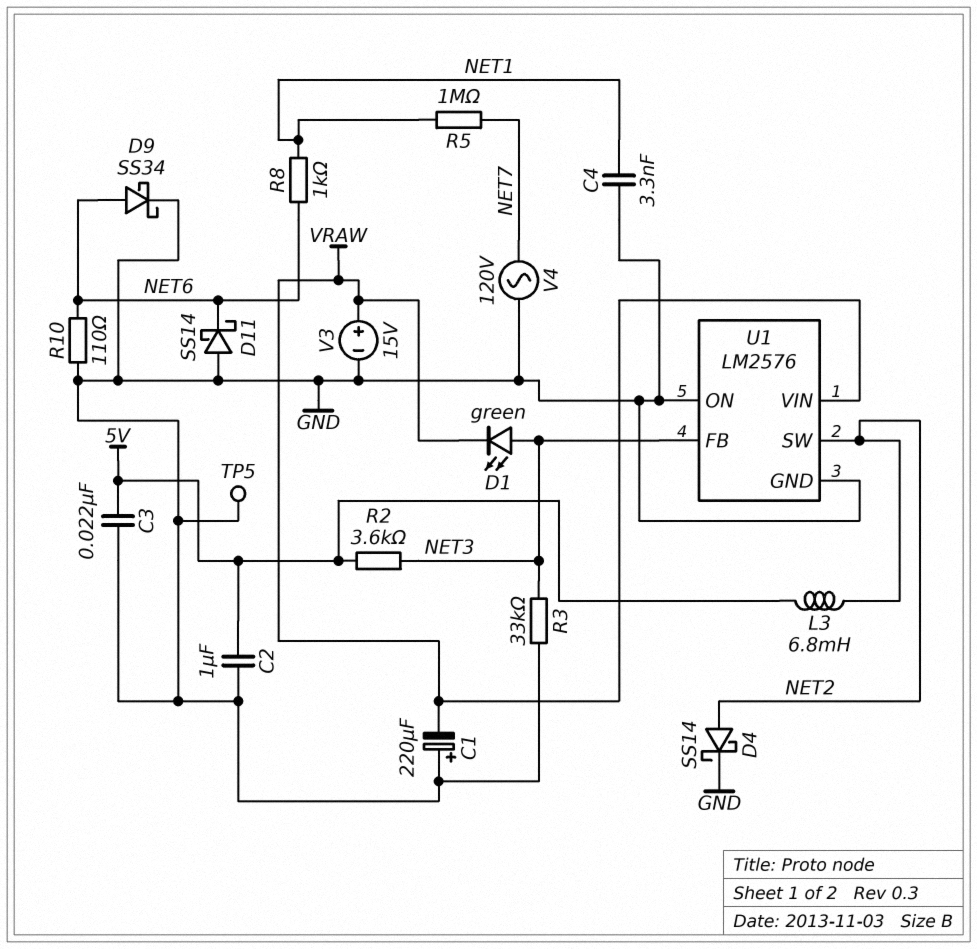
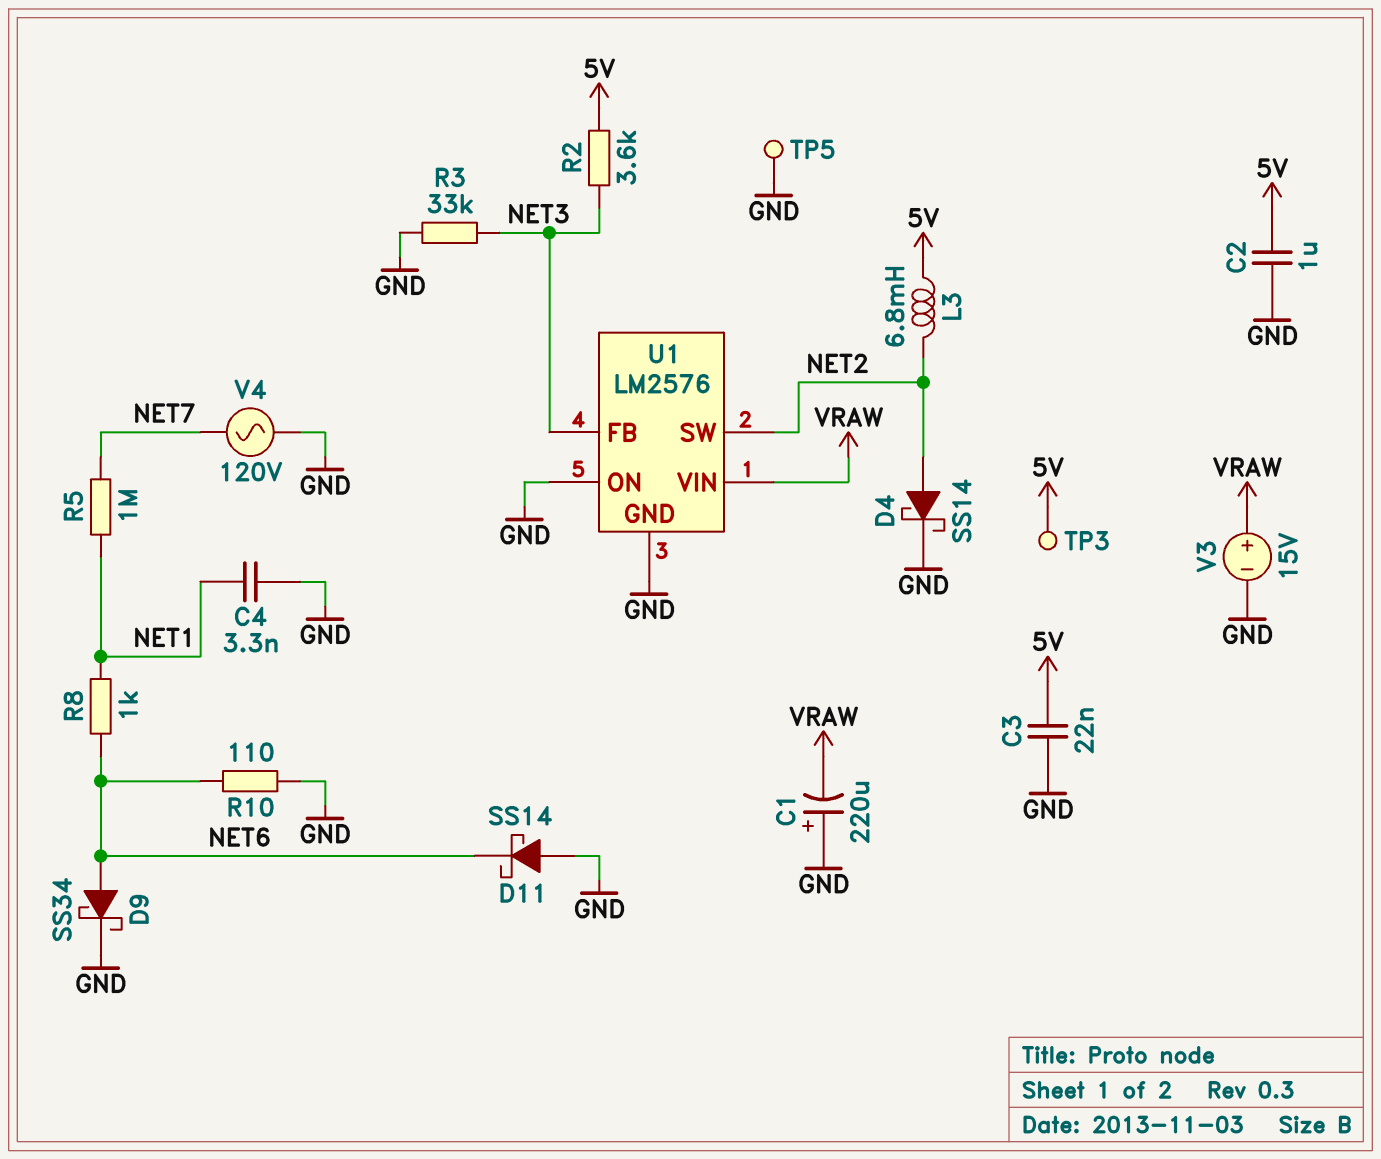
D1: LED green (A NET3, K VRAW) -> none
TP3: none -> test point (5V)

